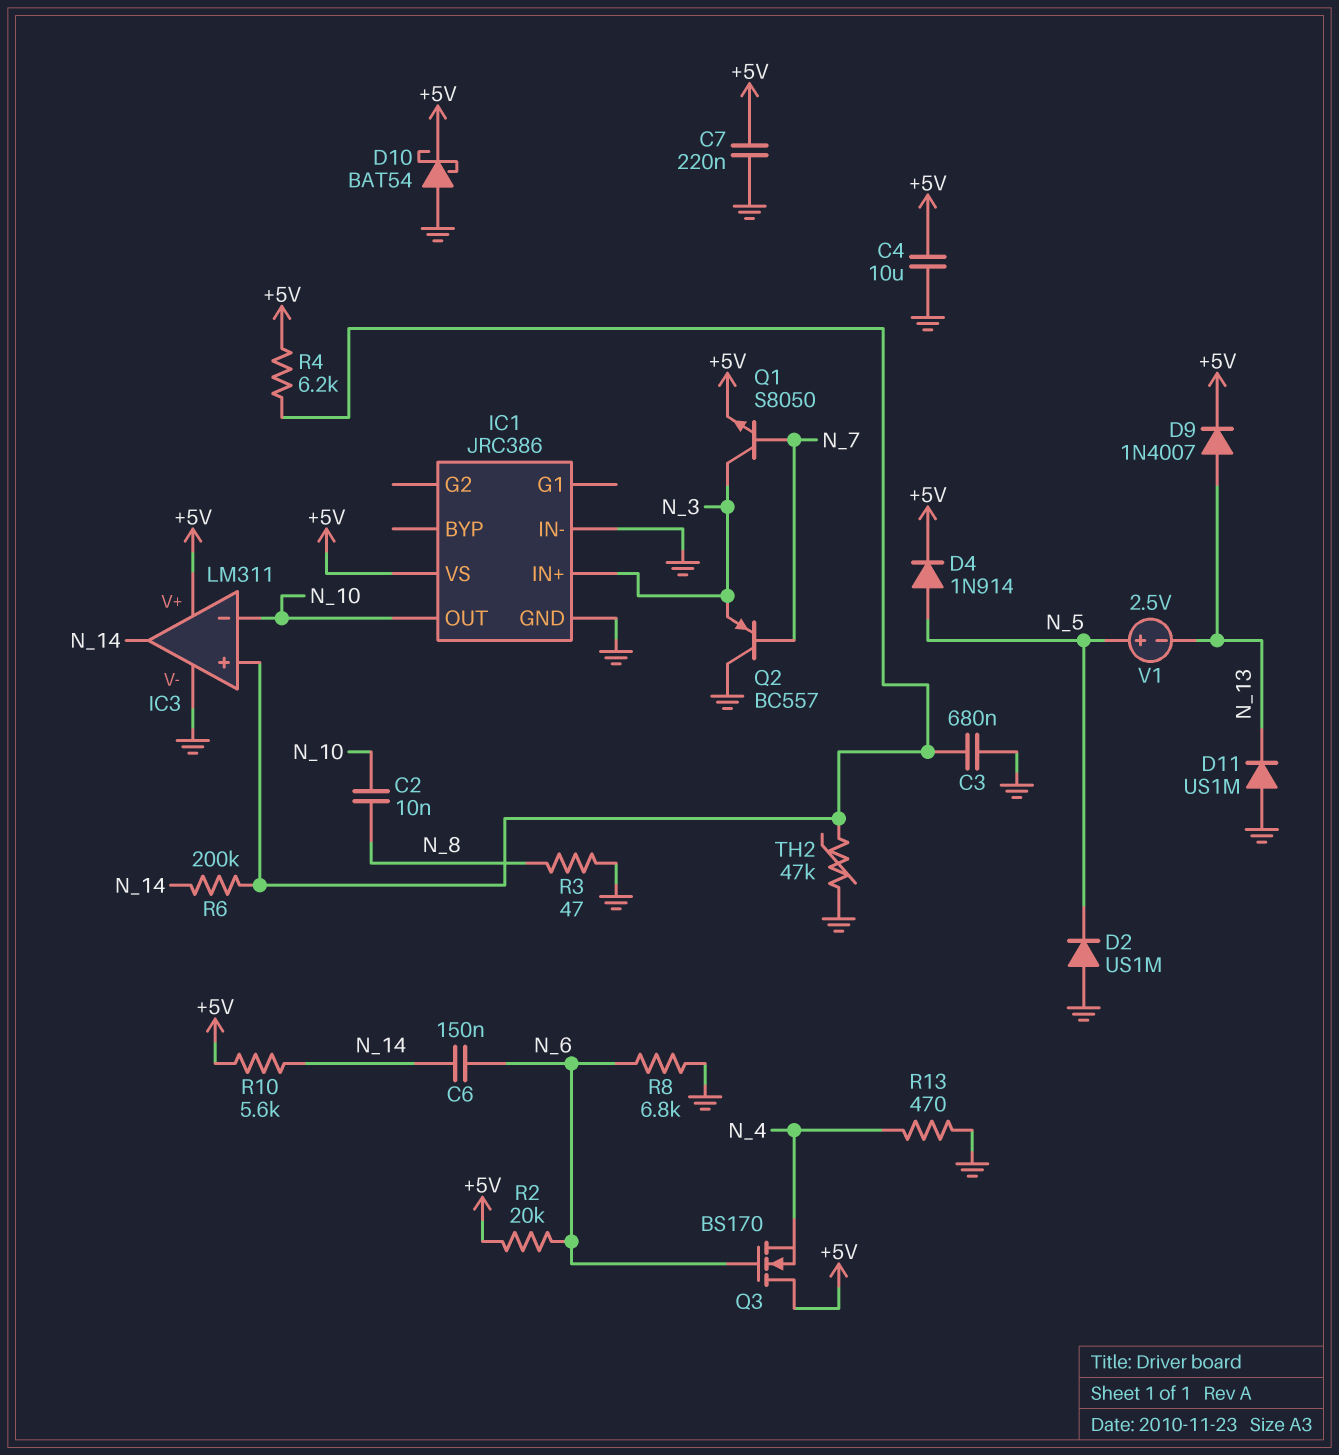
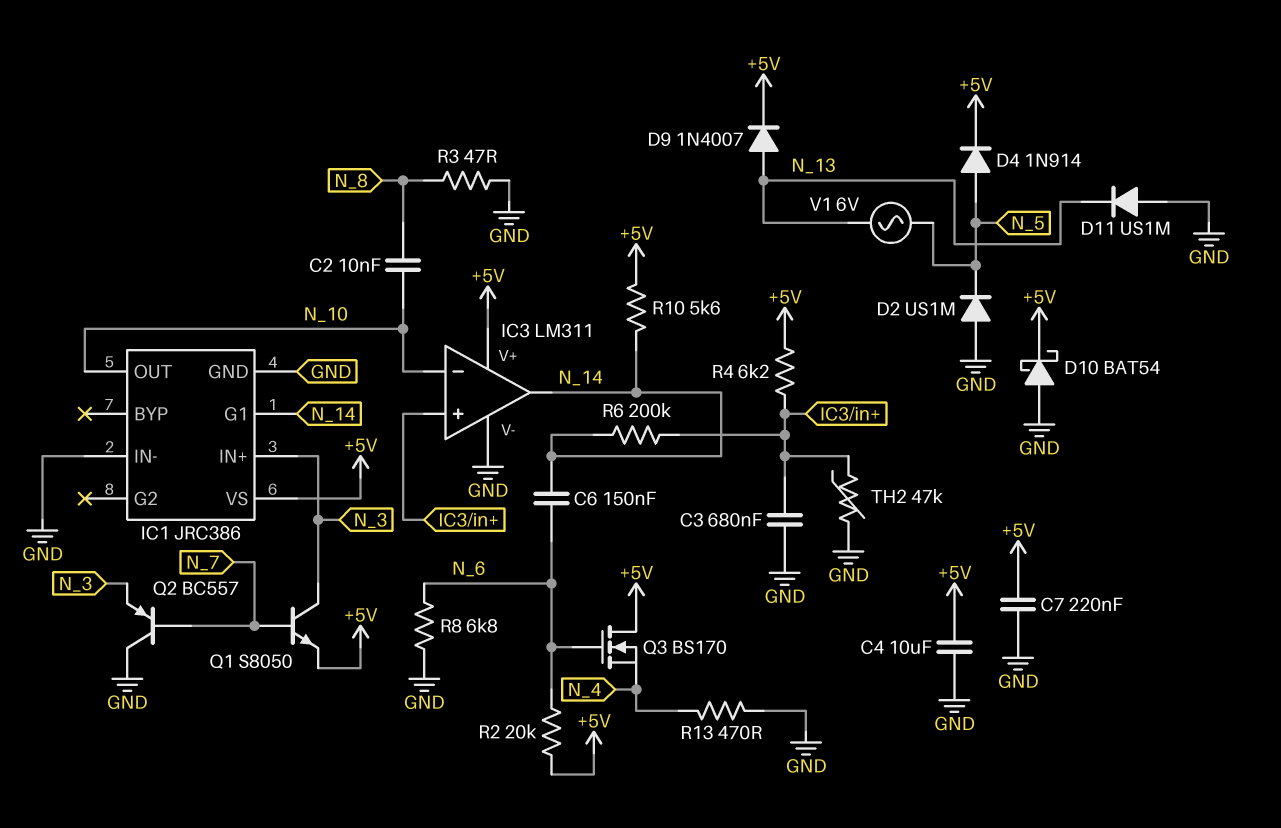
IC1 pin G1: none -> N_14
V1: 2.5V (plus N_5, minus N_13) -> AC 6V (N_5, N_13)

